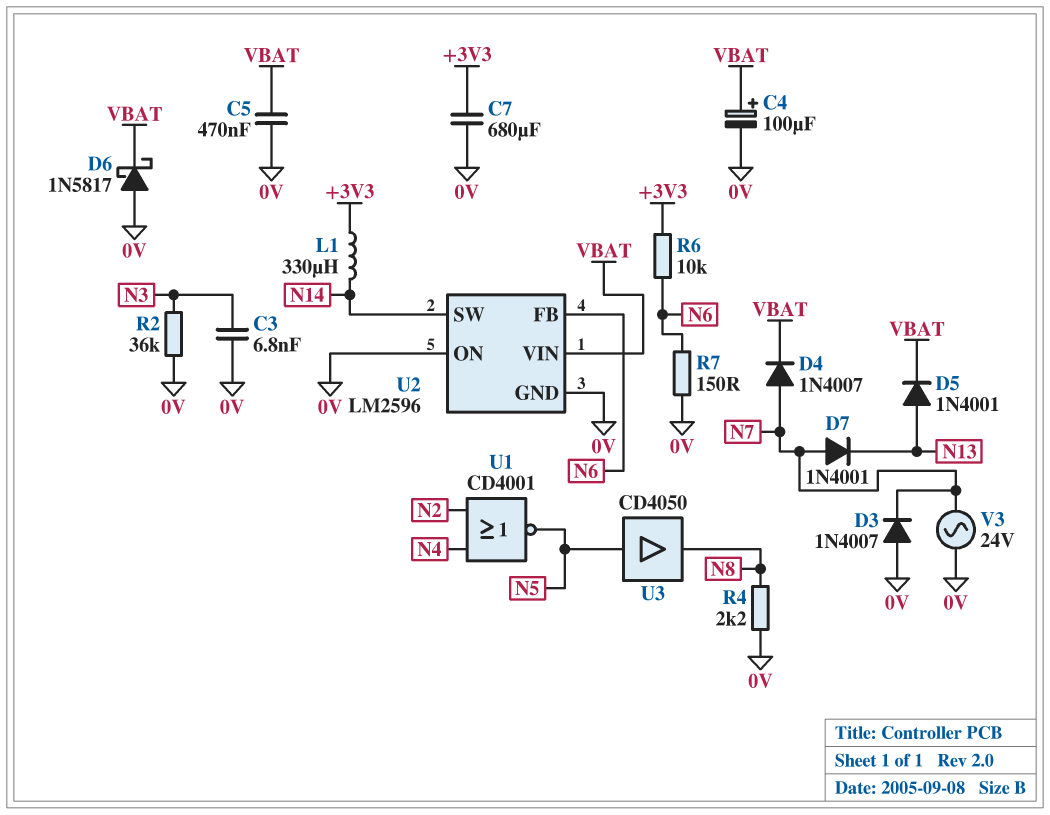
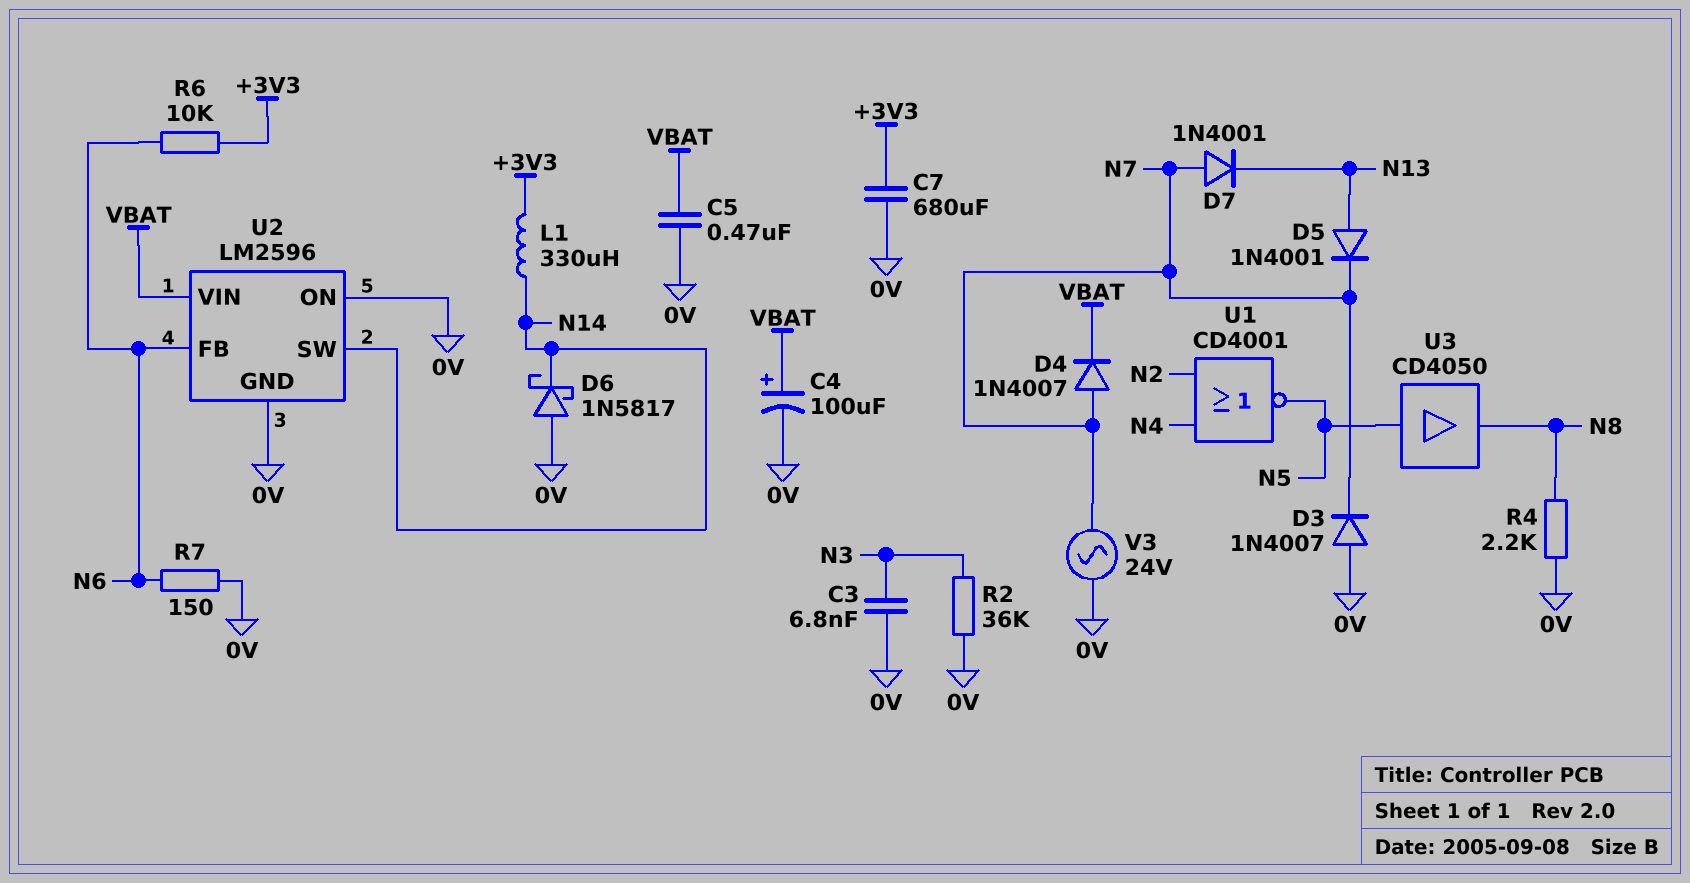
D5: diode 1N4001 (A N13, K VBAT) -> diode 1N4001 (A N13, K N7)
D6: schottky 1N5817 (A 0V, K VBAT) -> schottky 1N5817 (A 0V, K N14)

